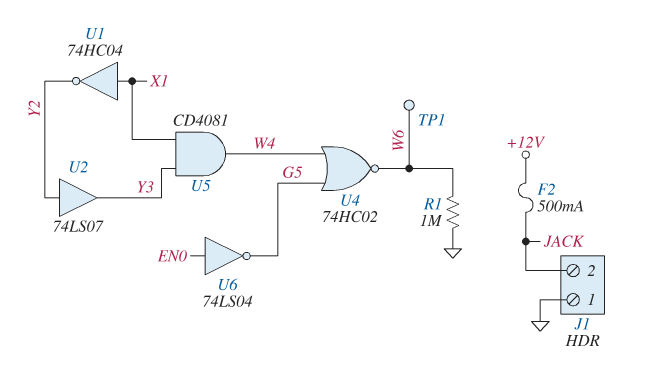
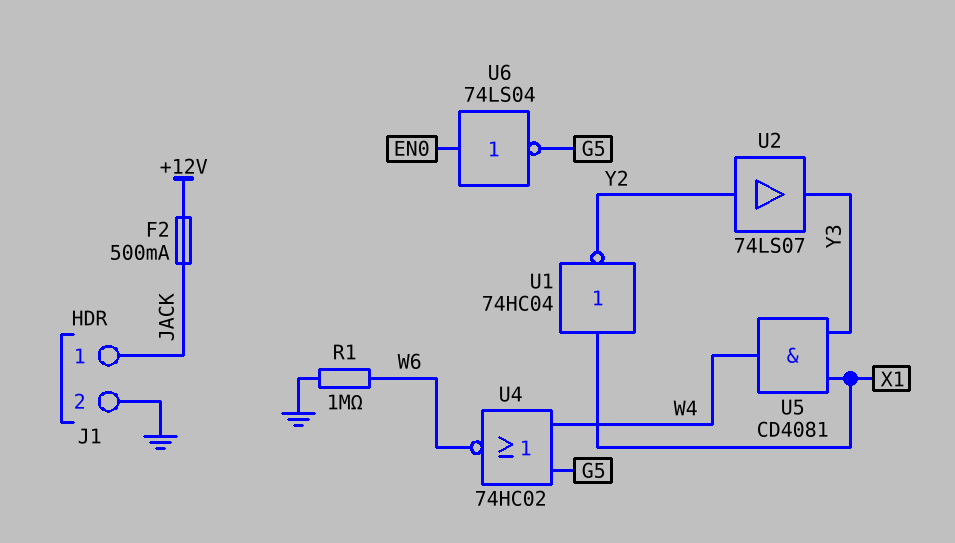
J1 pin 1: GND -> JACK
J1 pin 2: JACK -> GND
TP1: test point (W6) -> none

